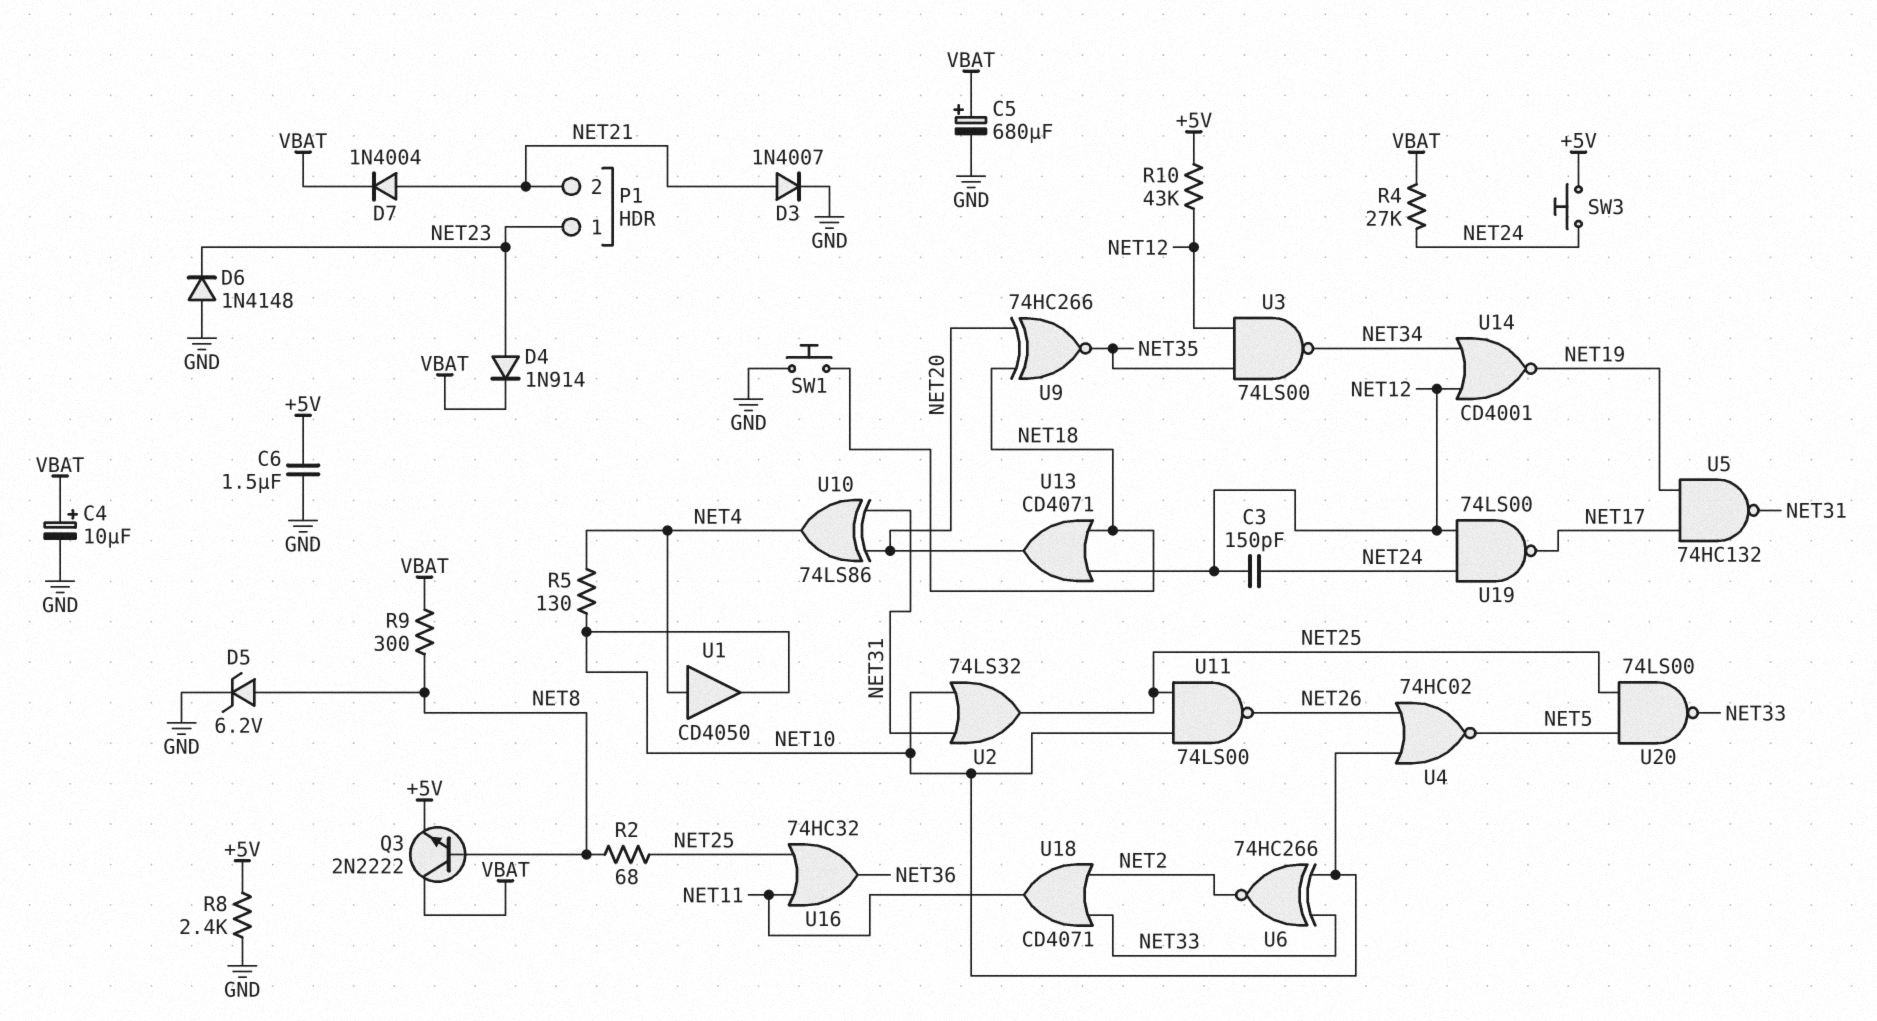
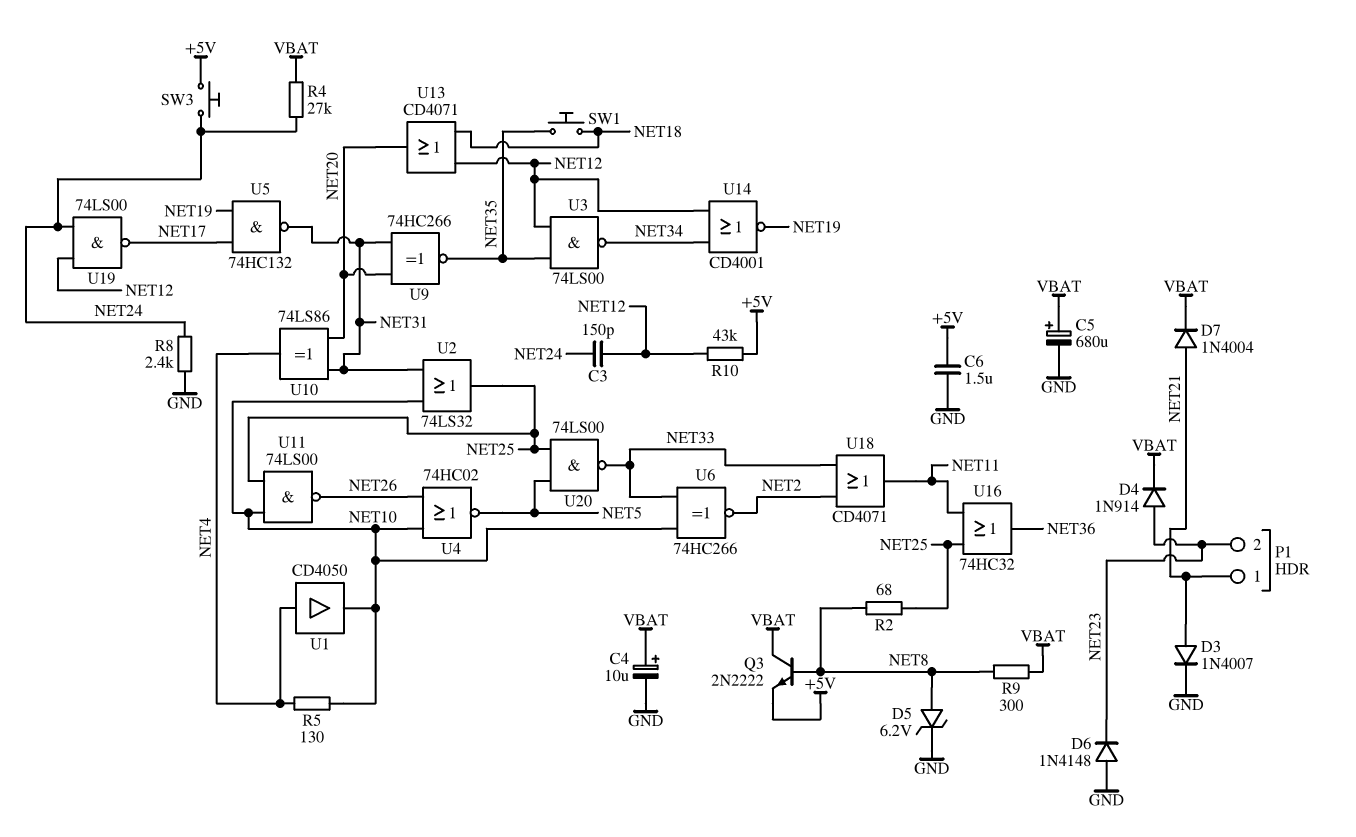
P1 pin 1: NET23 -> NET21
P1 pin 2: NET21 -> NET23
R8: 2.4k (+5V, GND) -> 2.4k (GND, NET24)
SW1: button (GND, NET18) -> button (NET18, NET35)
U9: XNOR 74HC266 (in NET18, in NET20, out NET35) -> XNOR 74HC266 (in NET20, in NET31, out NET35)

